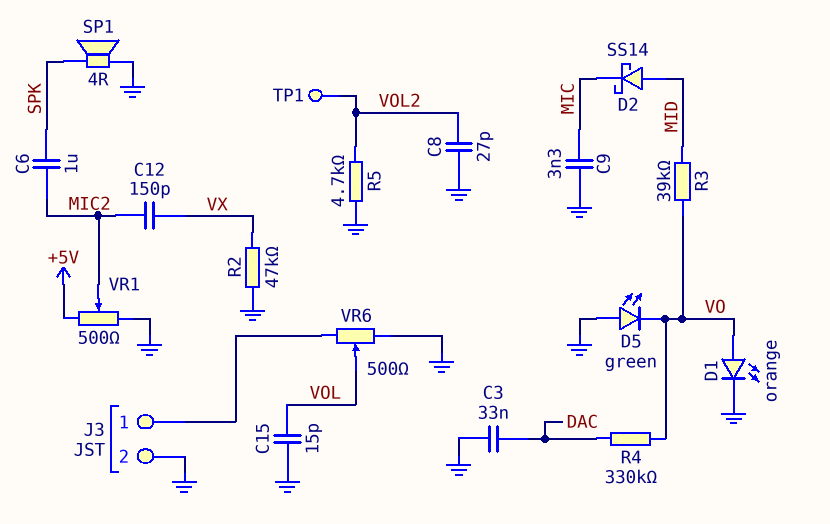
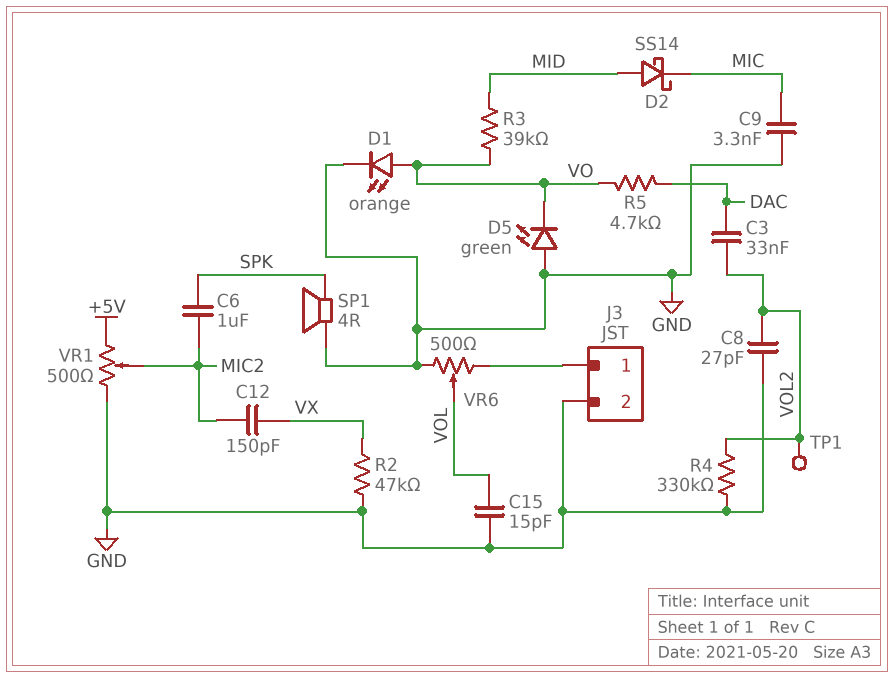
C3: 33nF (DAC, GND) -> 33nF (DAC, VOL2)
R4: 330k (DAC, VO) -> 330k (GND, VOL2)
R5: 4.7k (GND, VOL2) -> 4.7k (DAC, VO)

